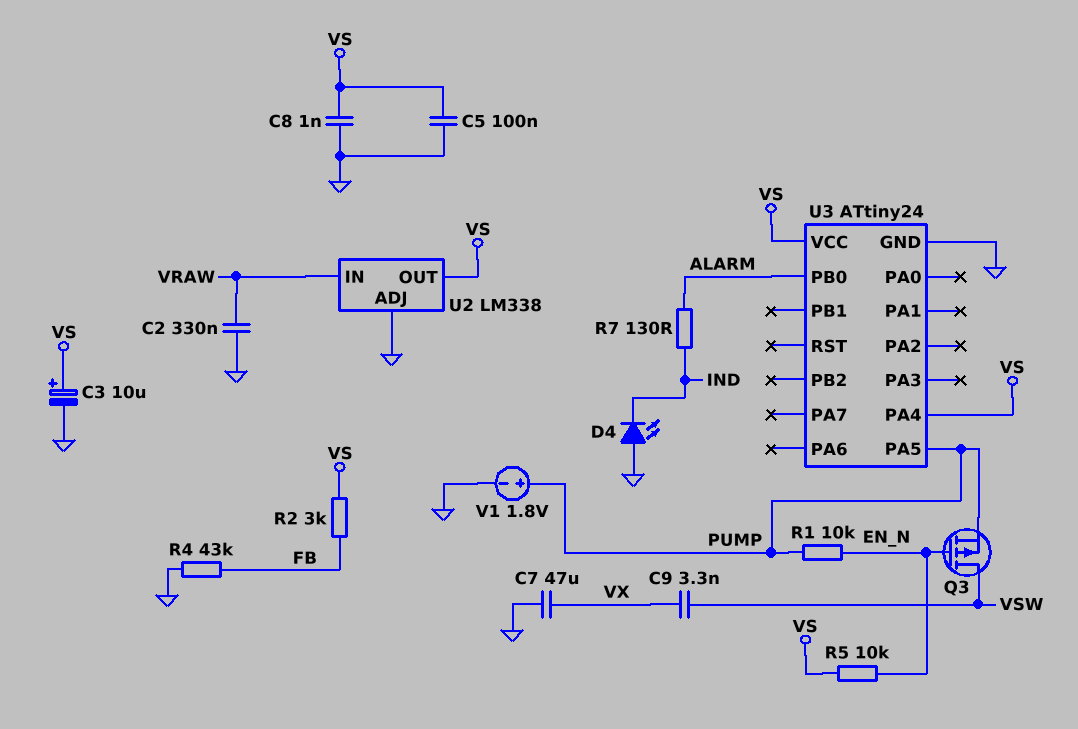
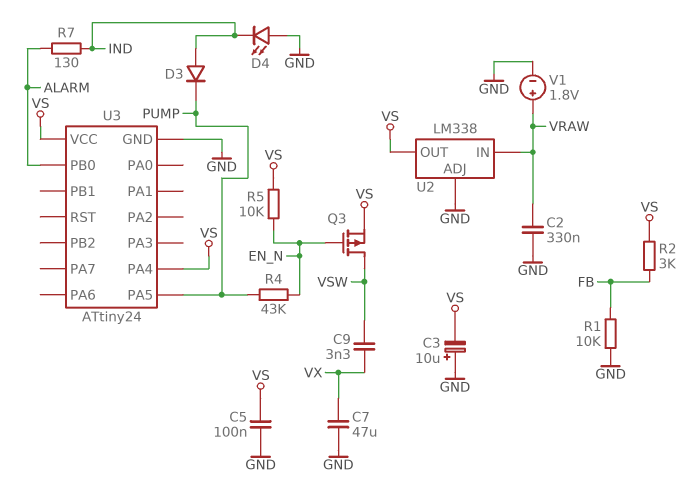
C3: 10uF (plus VS, minus GND) -> 10uF (plus GND, minus VS)
C8: 1nF (GND, VS) -> none
D3: none -> diode (A IND, K PUMP)
Q3: PMOS (G EN_N, D VSW, S PUMP) -> PMOS (G EN_N, D VSW, S VS)
R1: 10k (EN_N, PUMP) -> 10k (FB, GND)
R4: 43k (FB, GND) -> 43k (EN_N, PUMP)
V1: 1.8V (plus PUMP, minus GND) -> 1.8V (plus VRAW, minus GND)

